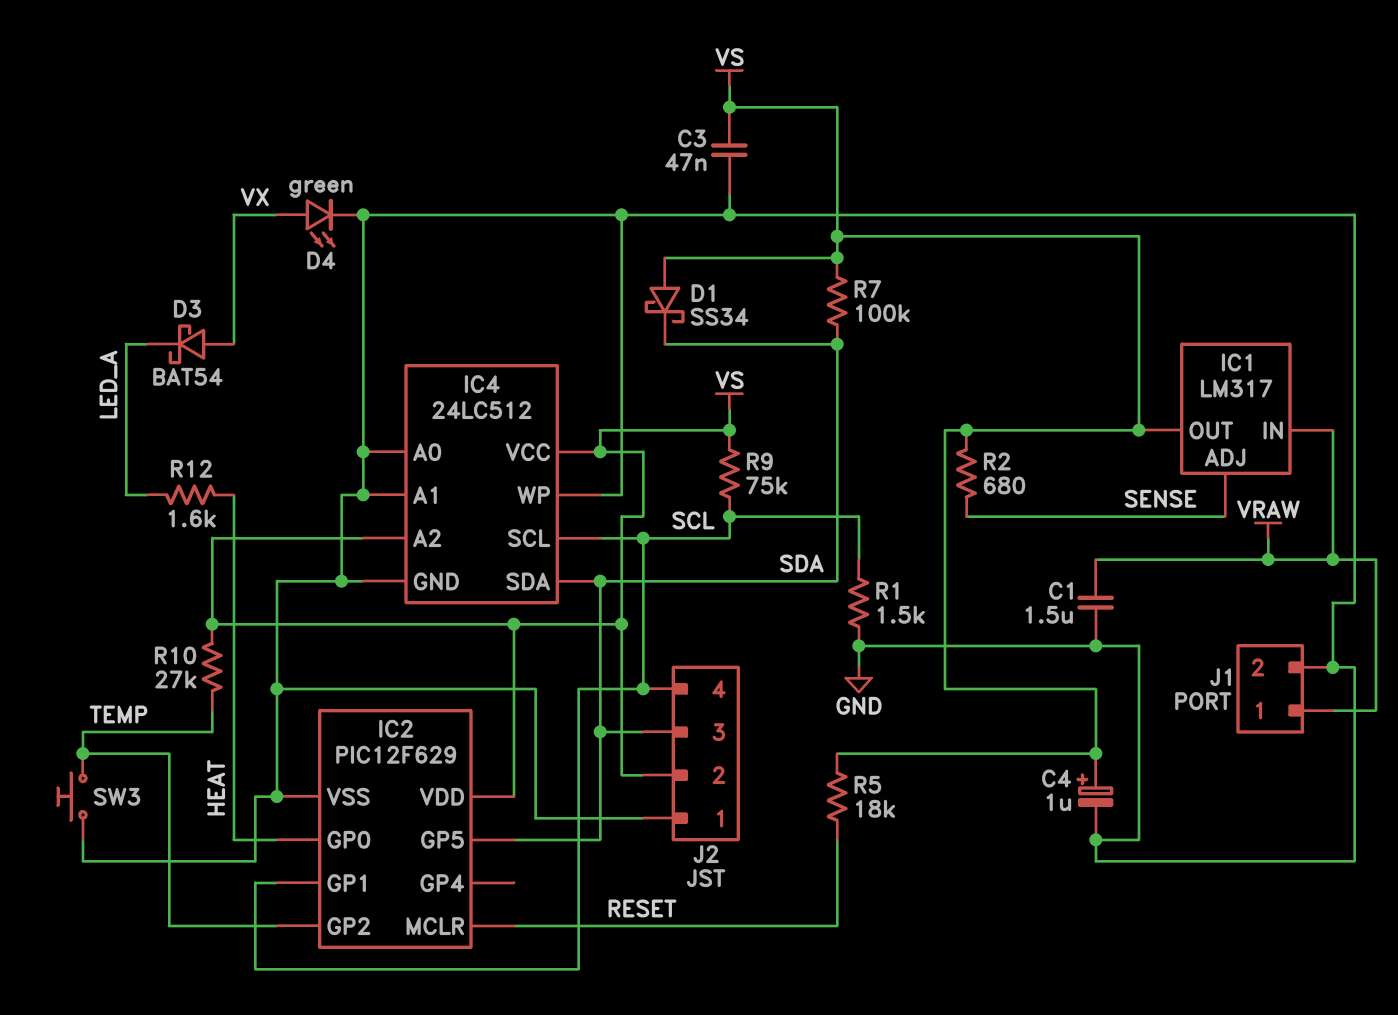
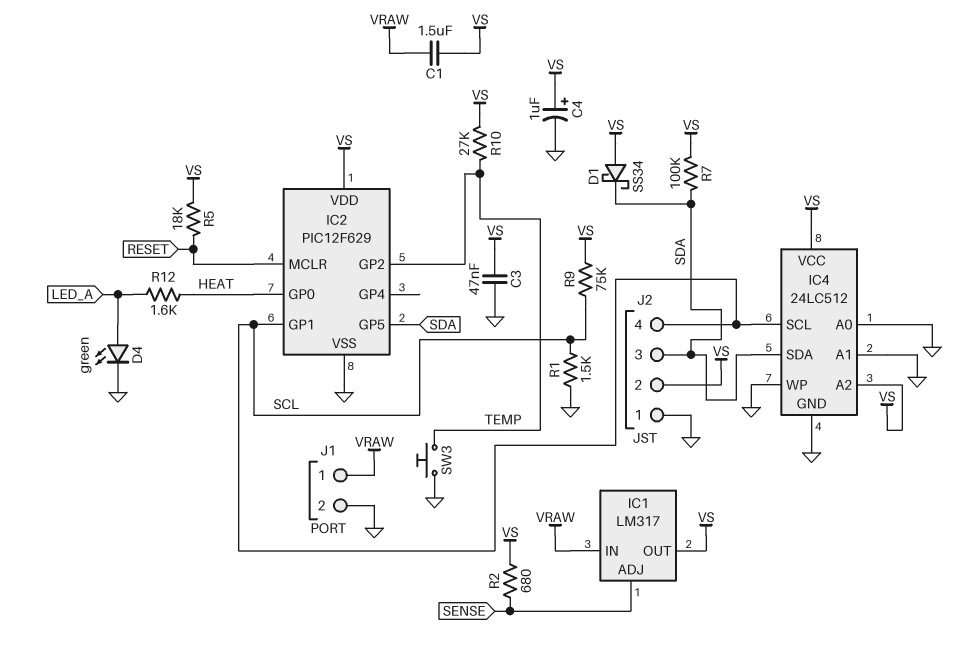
C1: 1.5uF (GND, VRAW) -> 1.5uF (VRAW, VS)
D3: schottky BAT54 (A VX, K LED_A) -> none
D4: LED green (A VX, K GND) -> LED green (A LED_A, K GND)

